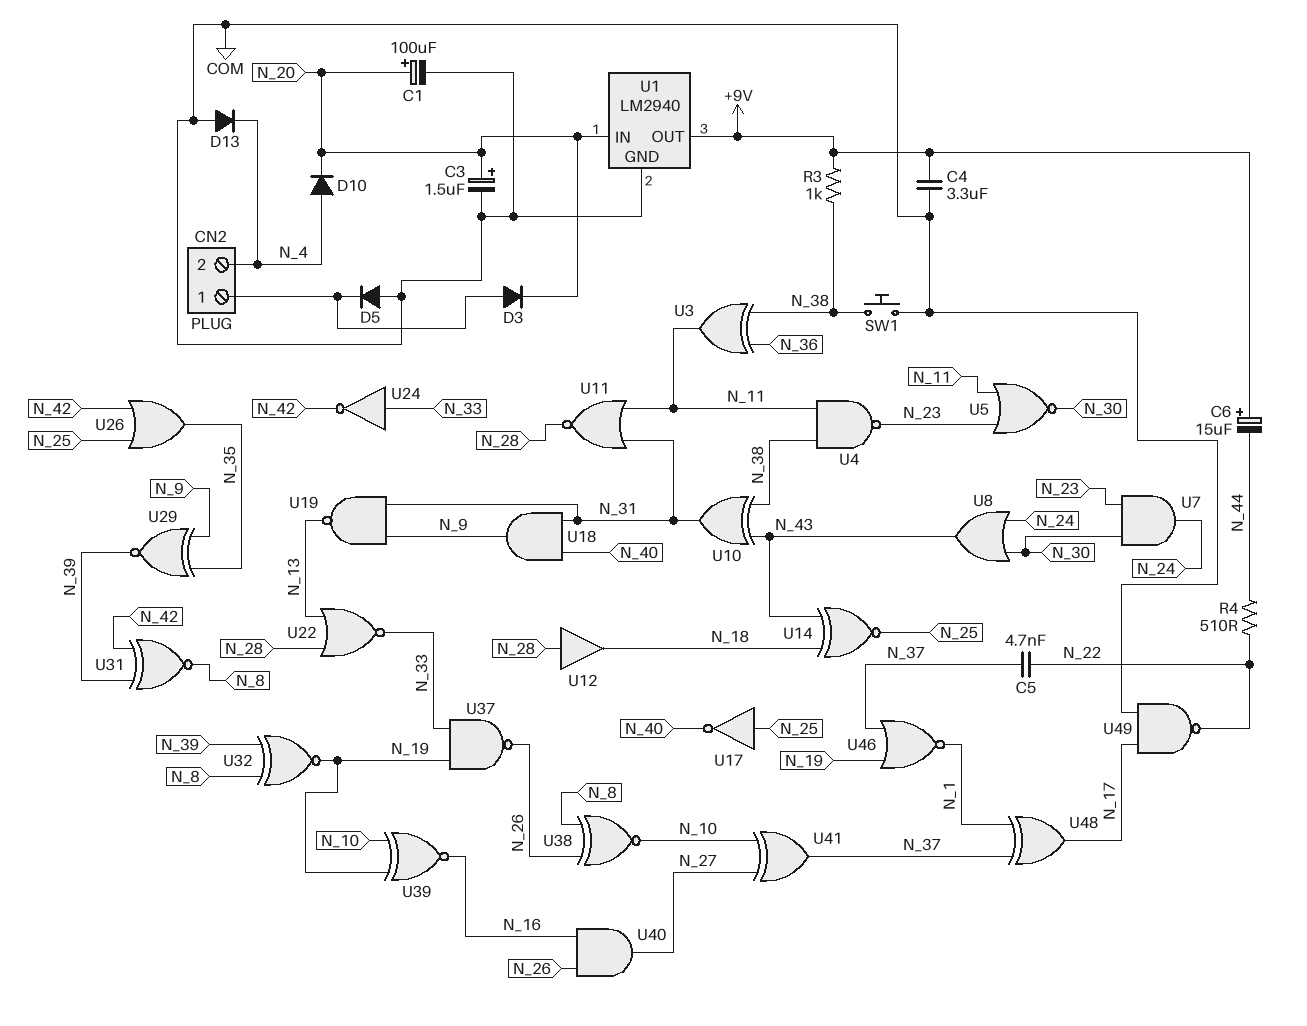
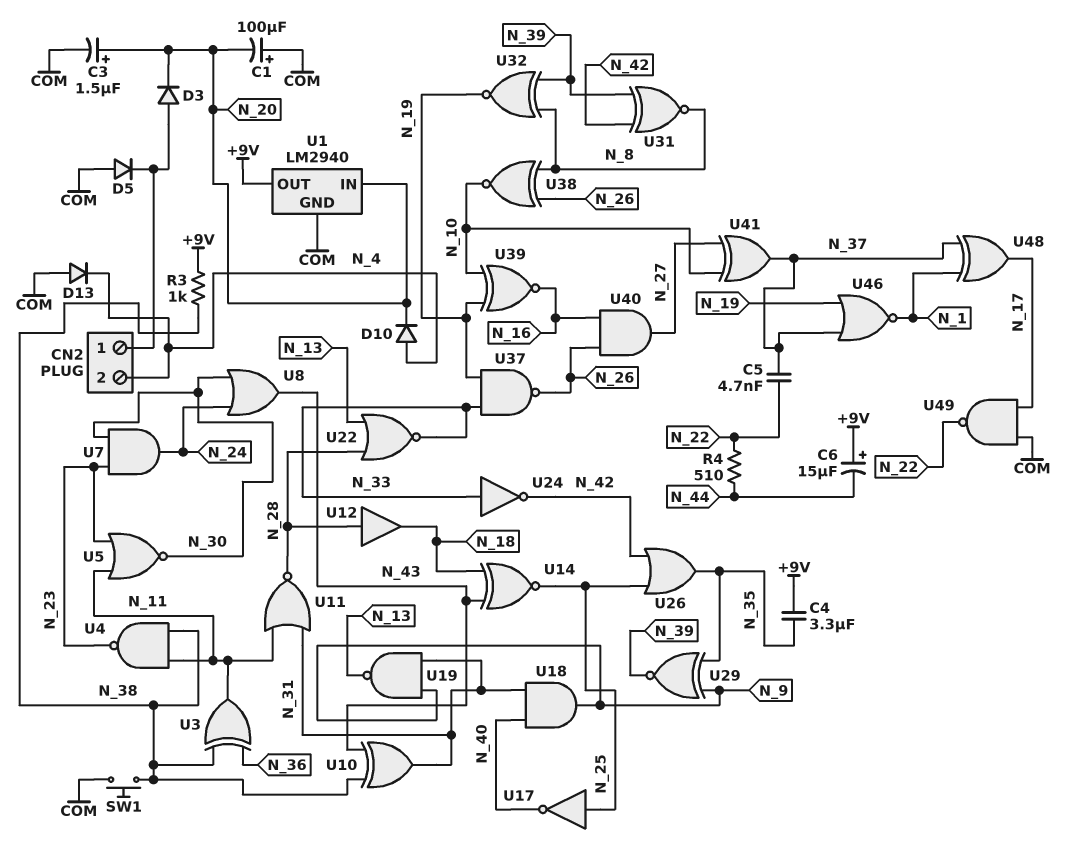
C1: 100uF (plus N_20, minus COM) -> 100uF (plus COM, minus N_20)
C4: 3.3uF (+9V, COM) -> 3.3uF (+9V, N_35)

